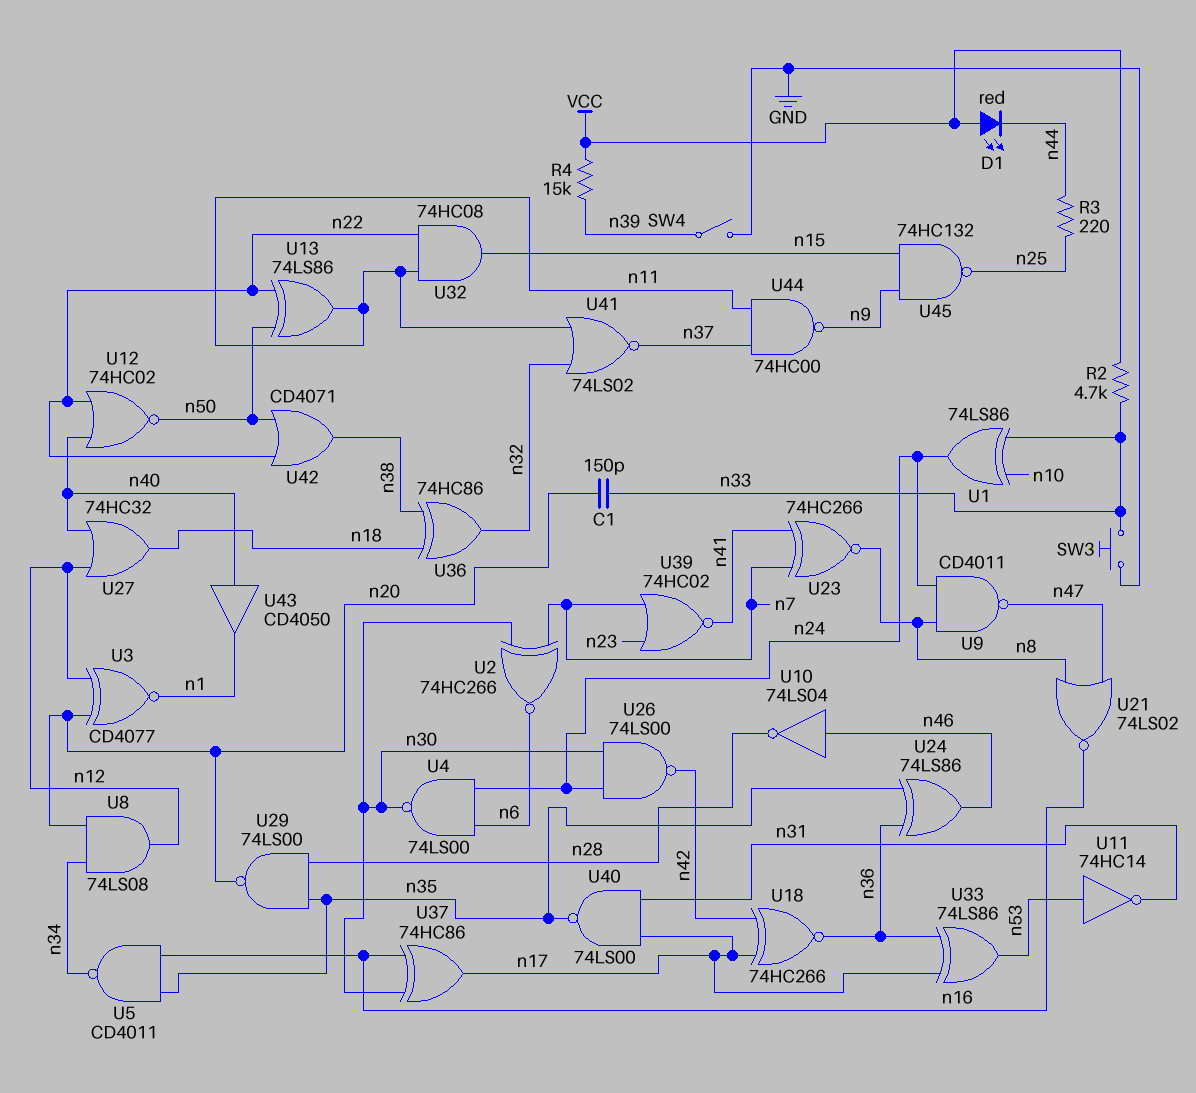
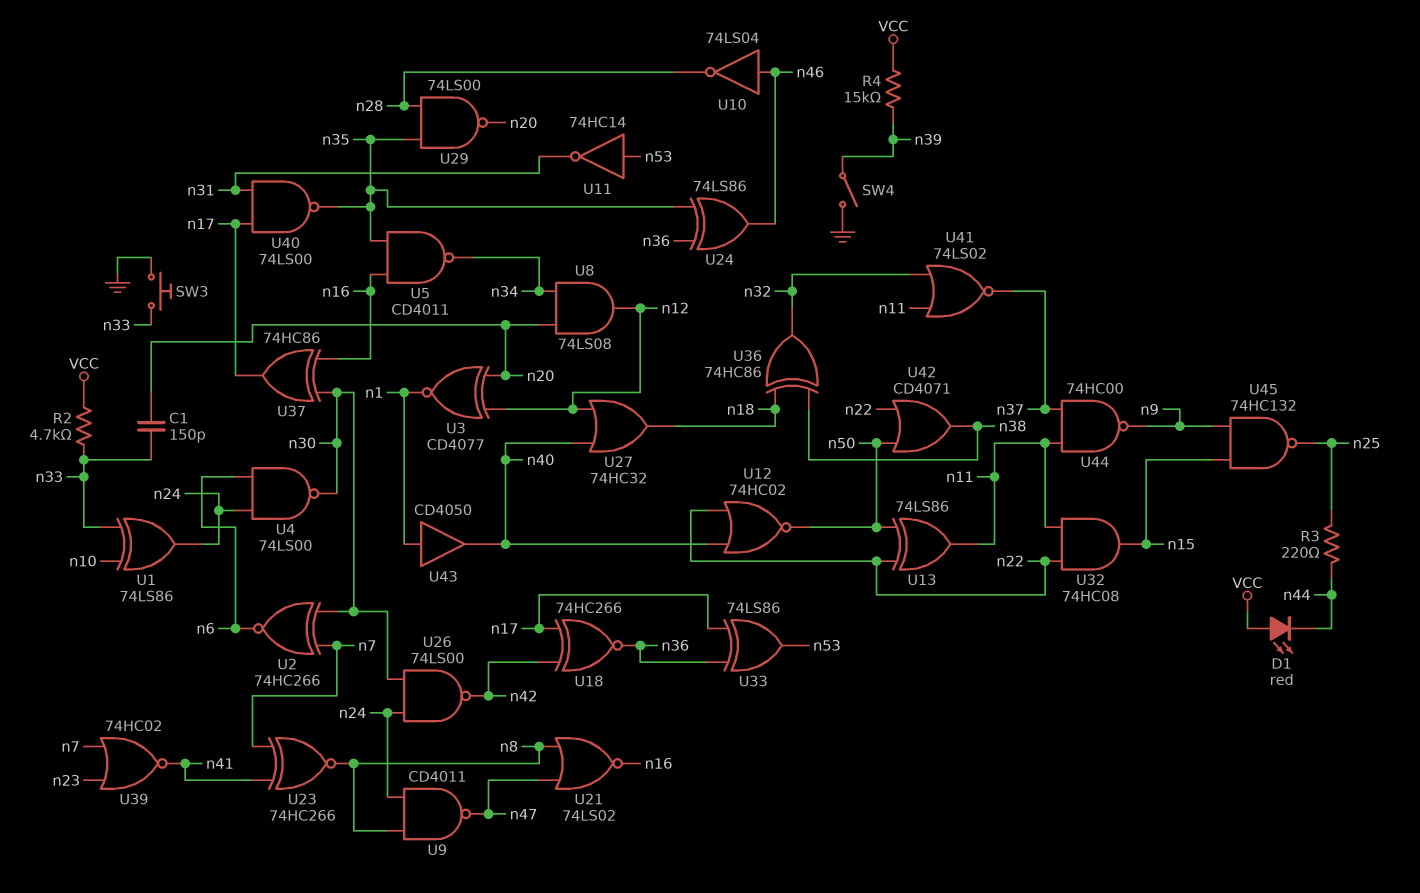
U43: buffer CD4050 (in n40, out n1) -> buffer CD4050 (in n1, out n40)

